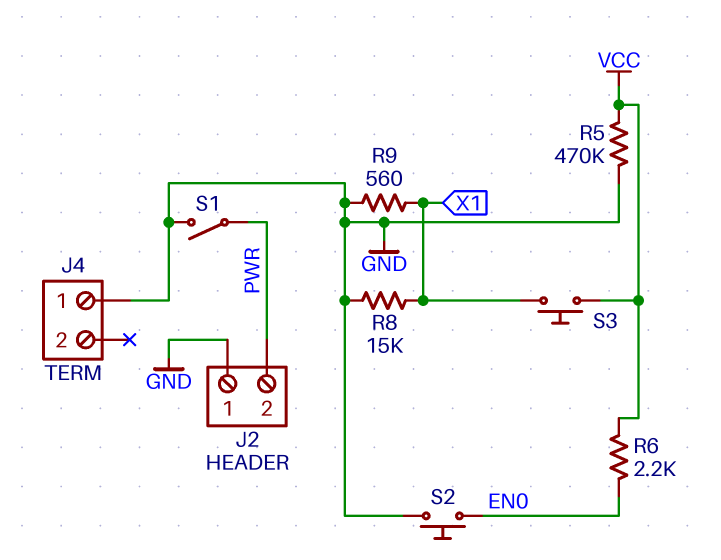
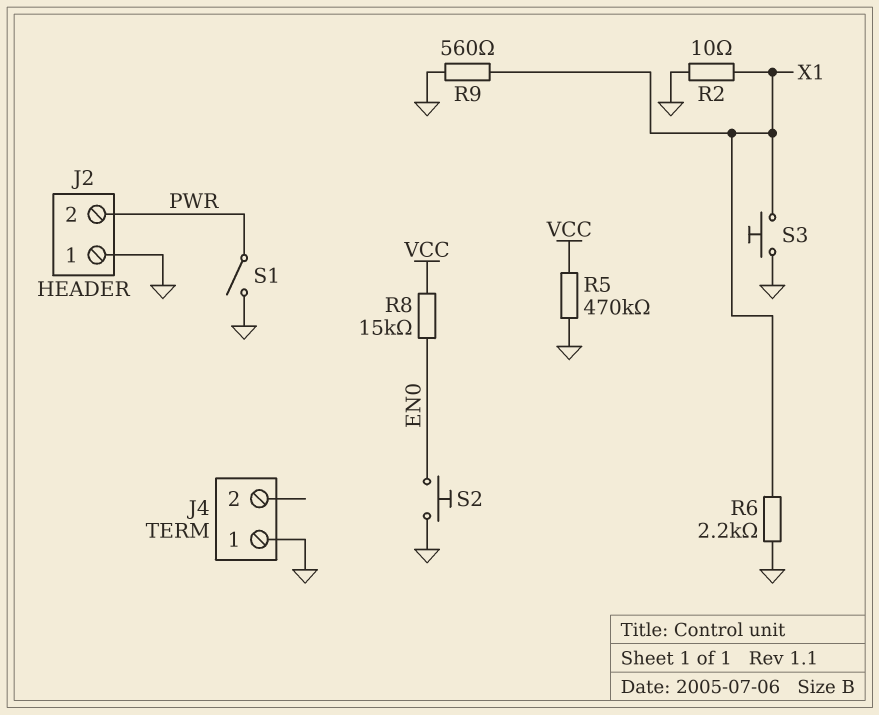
R2: none -> 10 (GND, X1)
R6: 2.2k (EN0, VCC) -> 2.2k (GND, X1)
R8: 15k (GND, X1) -> 15k (EN0, VCC)
S3: button (VCC, X1) -> button (GND, X1)

